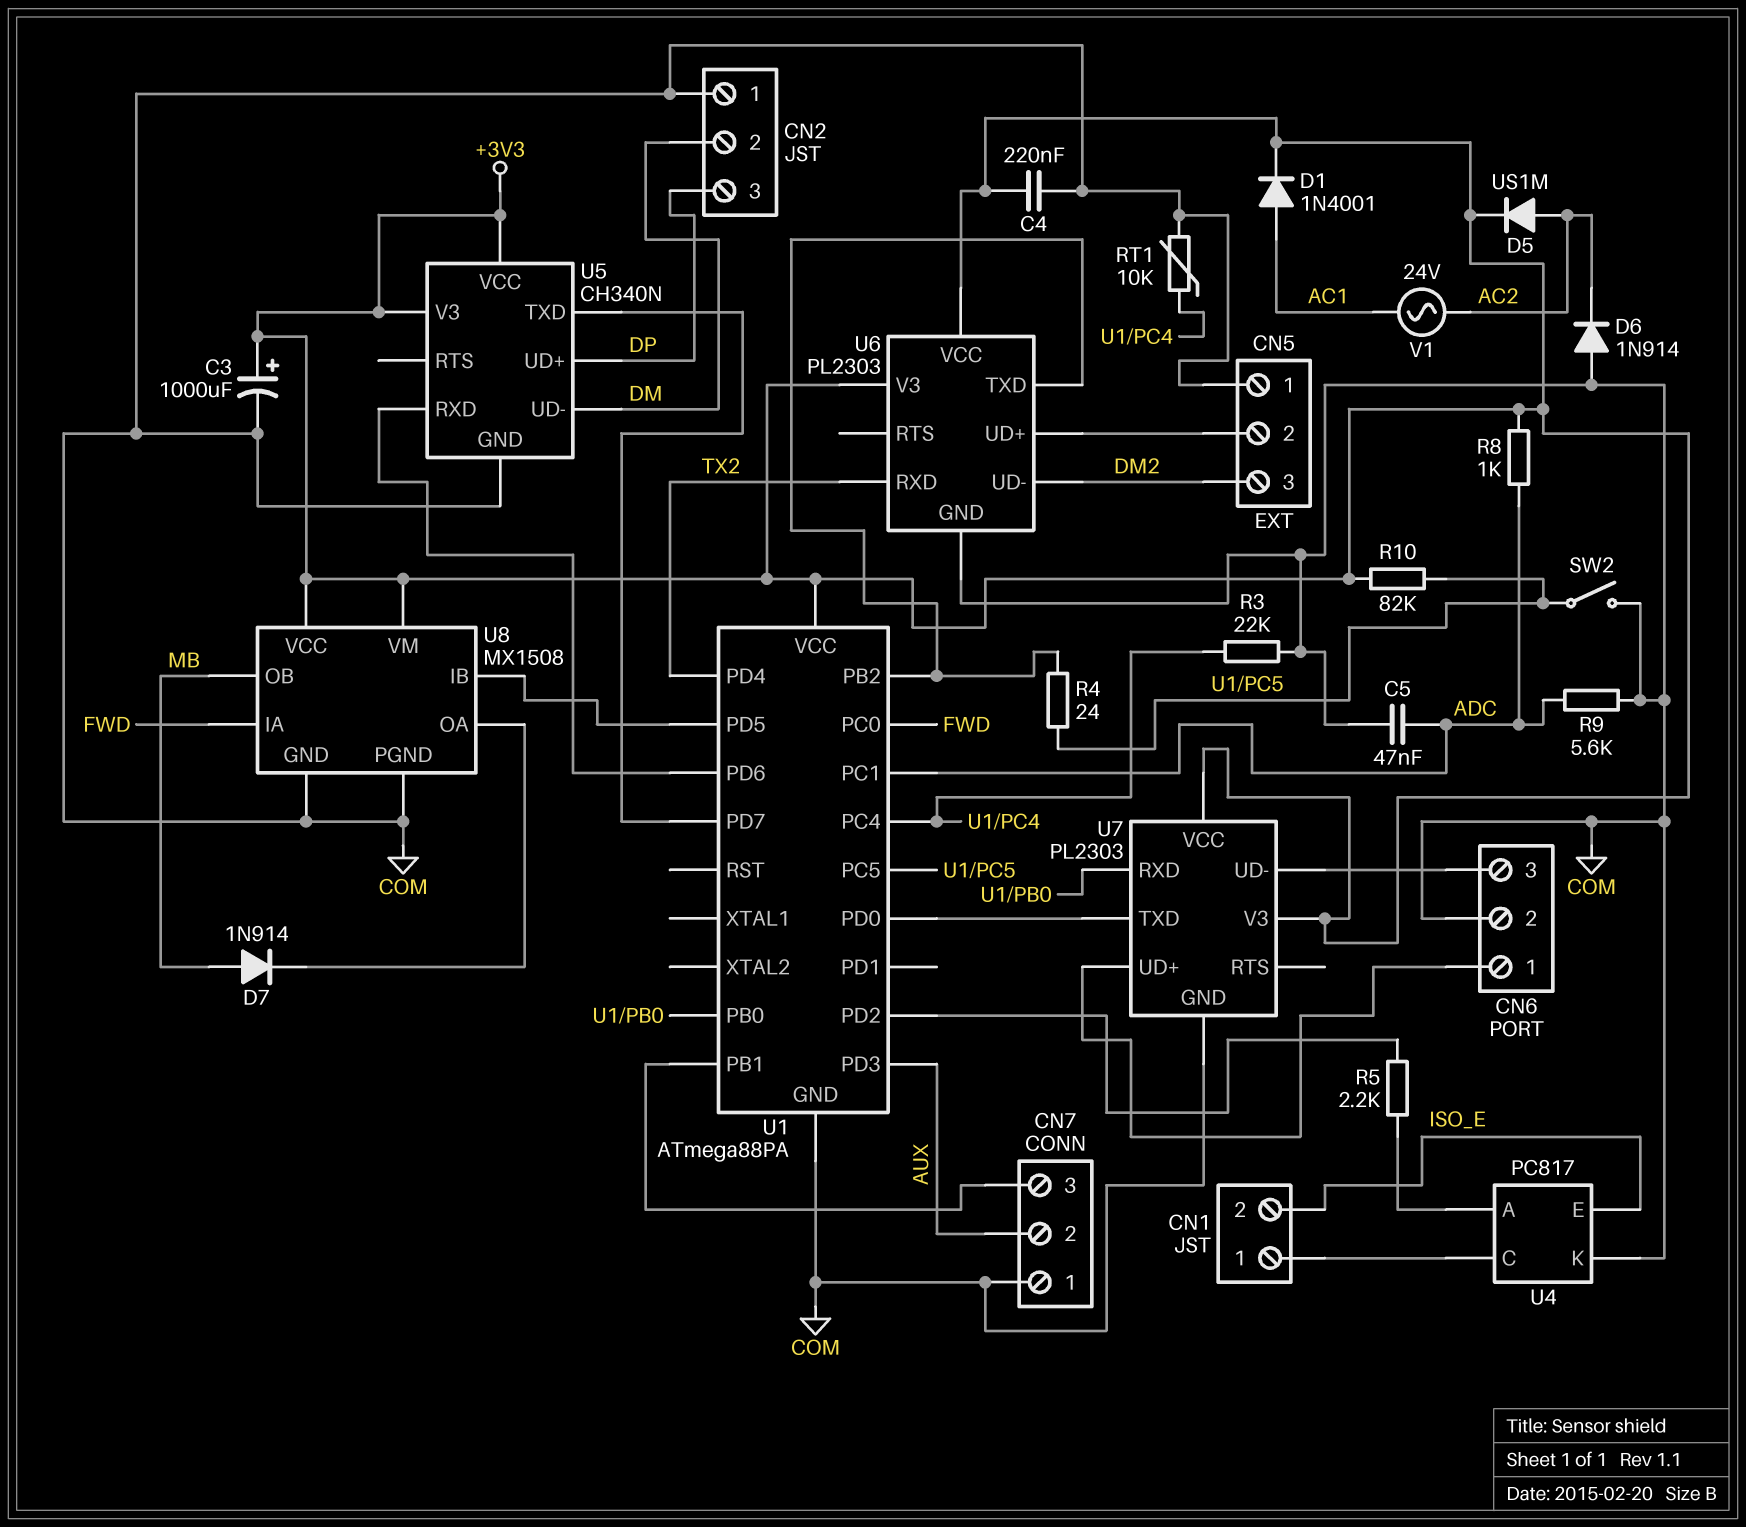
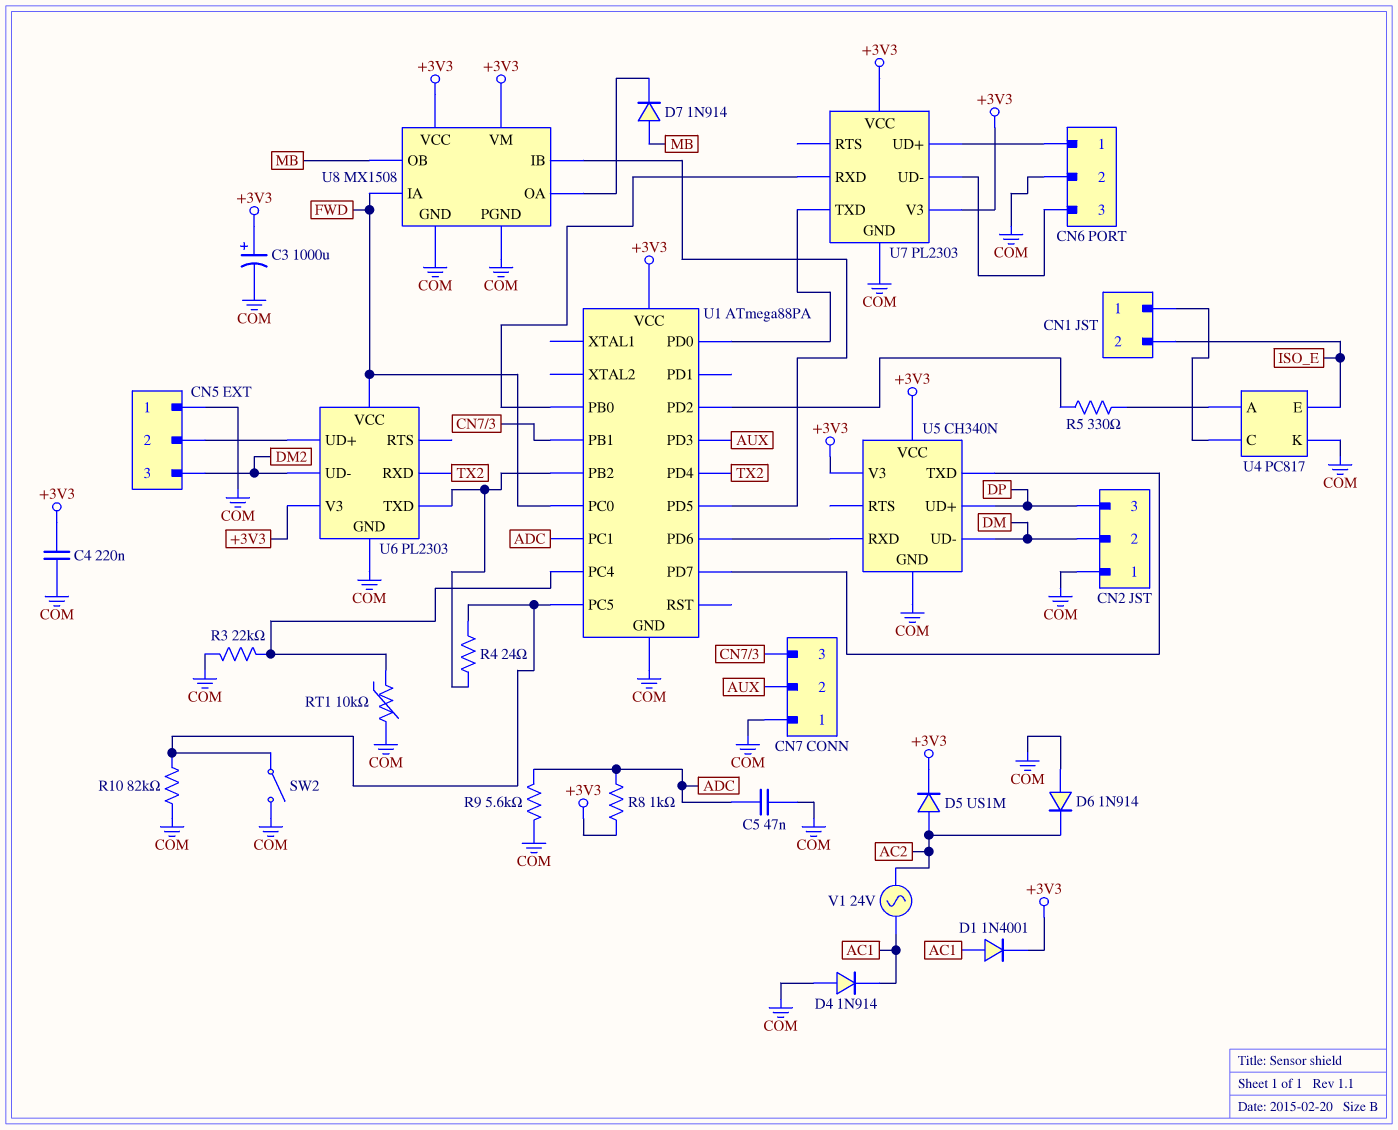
D4: none -> diode 1N914 (A COM, K AC1)
R5: 2.2k (U1/PD2, U4/A) -> 330 (U1/PD2, U4/A)
R10: 82k (+3V3, U1/PC5) -> 82k (COM, U1/PC5)
U6 pin VCC: +3V3 -> FWD

